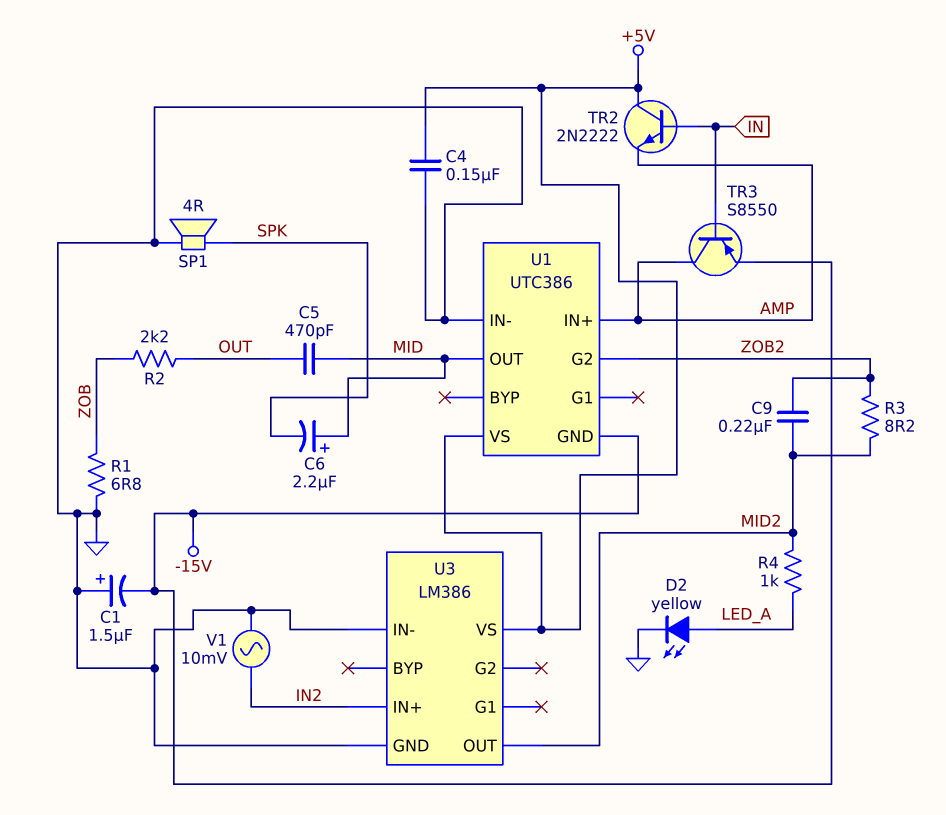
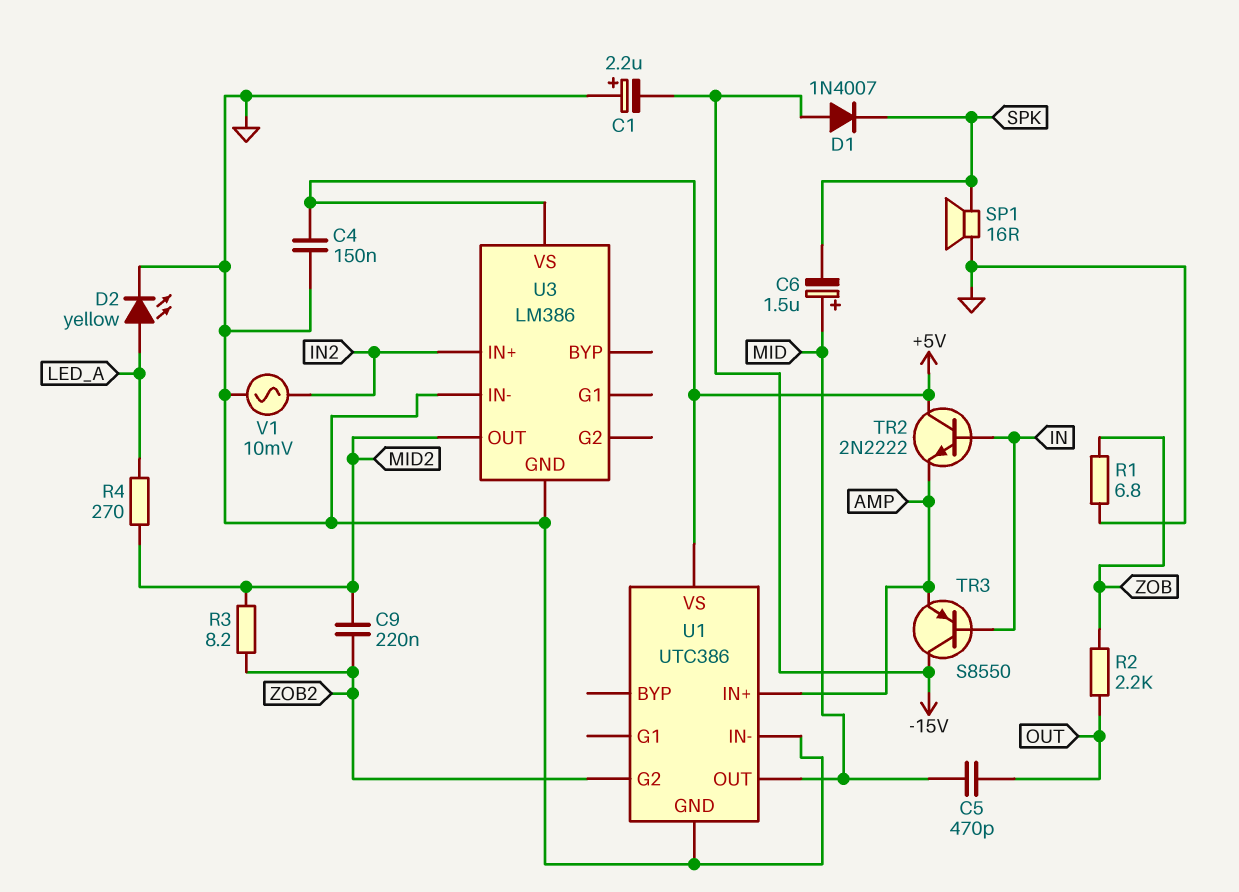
C1: 1.5uF (plus GND, minus -15V) -> 2.2uF (plus GND, minus -15V)
C6: 2.2uF (plus MID, minus SPK) -> 1.5uF (plus MID, minus SPK)
D1: none -> diode 1N4007 (A -15V, K SPK)
R4: 1k (LED_A, MID2) -> 270 (LED_A, MID2)
SP1: speaker 4R (GND, SPK) -> speaker 16R (GND, SPK)
TR3: PNP S8550 (B IN, C AMP, E -15V) -> PNP S8550 (B IN, C -15V, E AMP)
U1 pin GND: -15V -> GND

